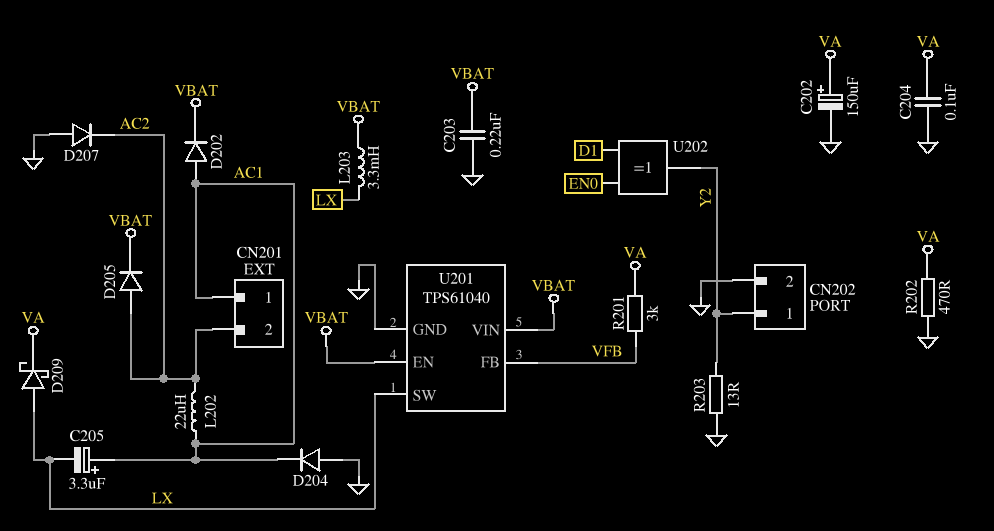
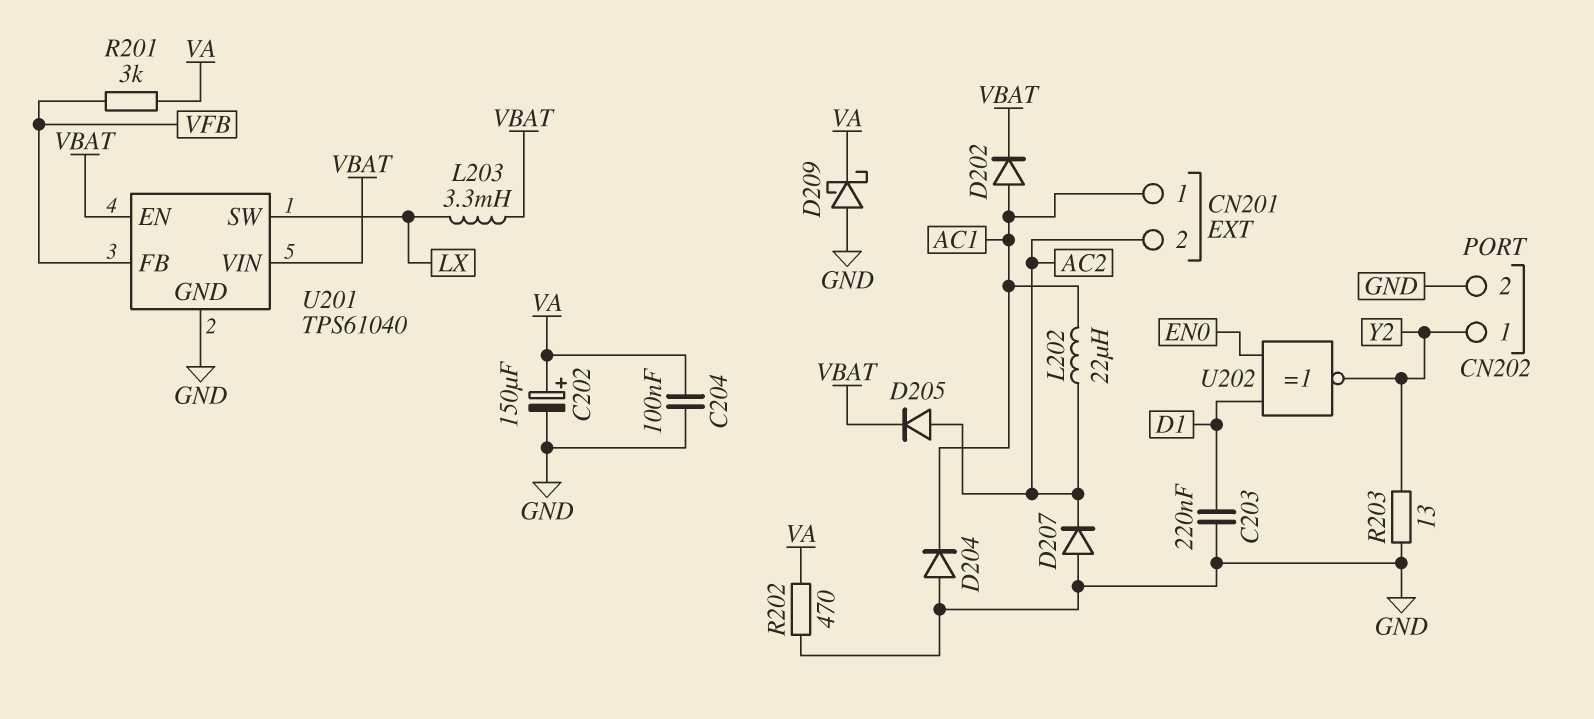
C203: 220nF (GND, VBAT) -> 220nF (D1, GND)
C205: 3.3uF (plus AC1, minus LX) -> none
D209: schottky (A LX, K VA) -> schottky (A GND, K VA)
U202: XOR (in D1, in EN0, out Y2) -> XNOR (in D1, in EN0, out Y2)

